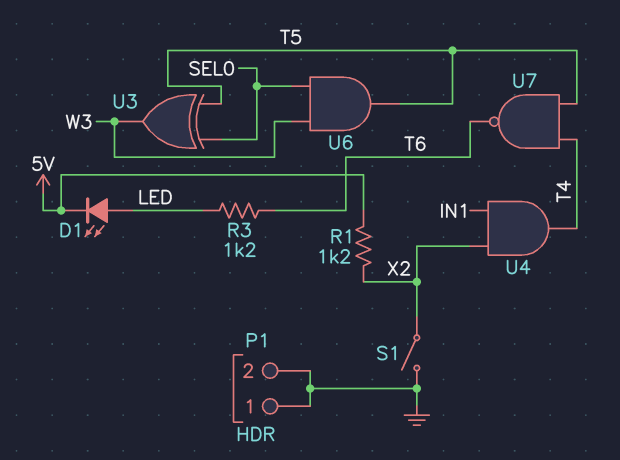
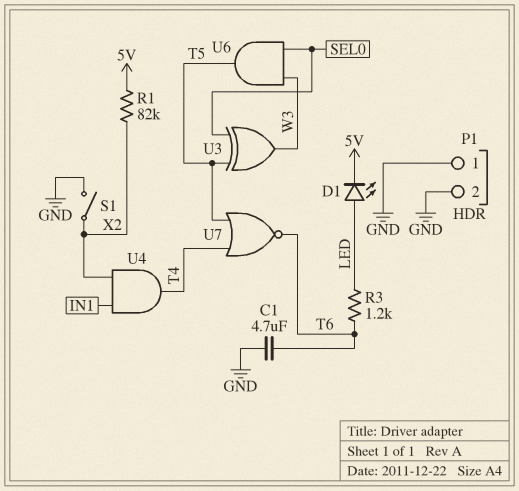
C1: none -> 4.7uF (GND, T6)
R1: 1.2k (5V, X2) -> 82k (5V, X2)
U7: NAND (in T4, in T5, out T6) -> NOR (in T4, in T5, out T6)

